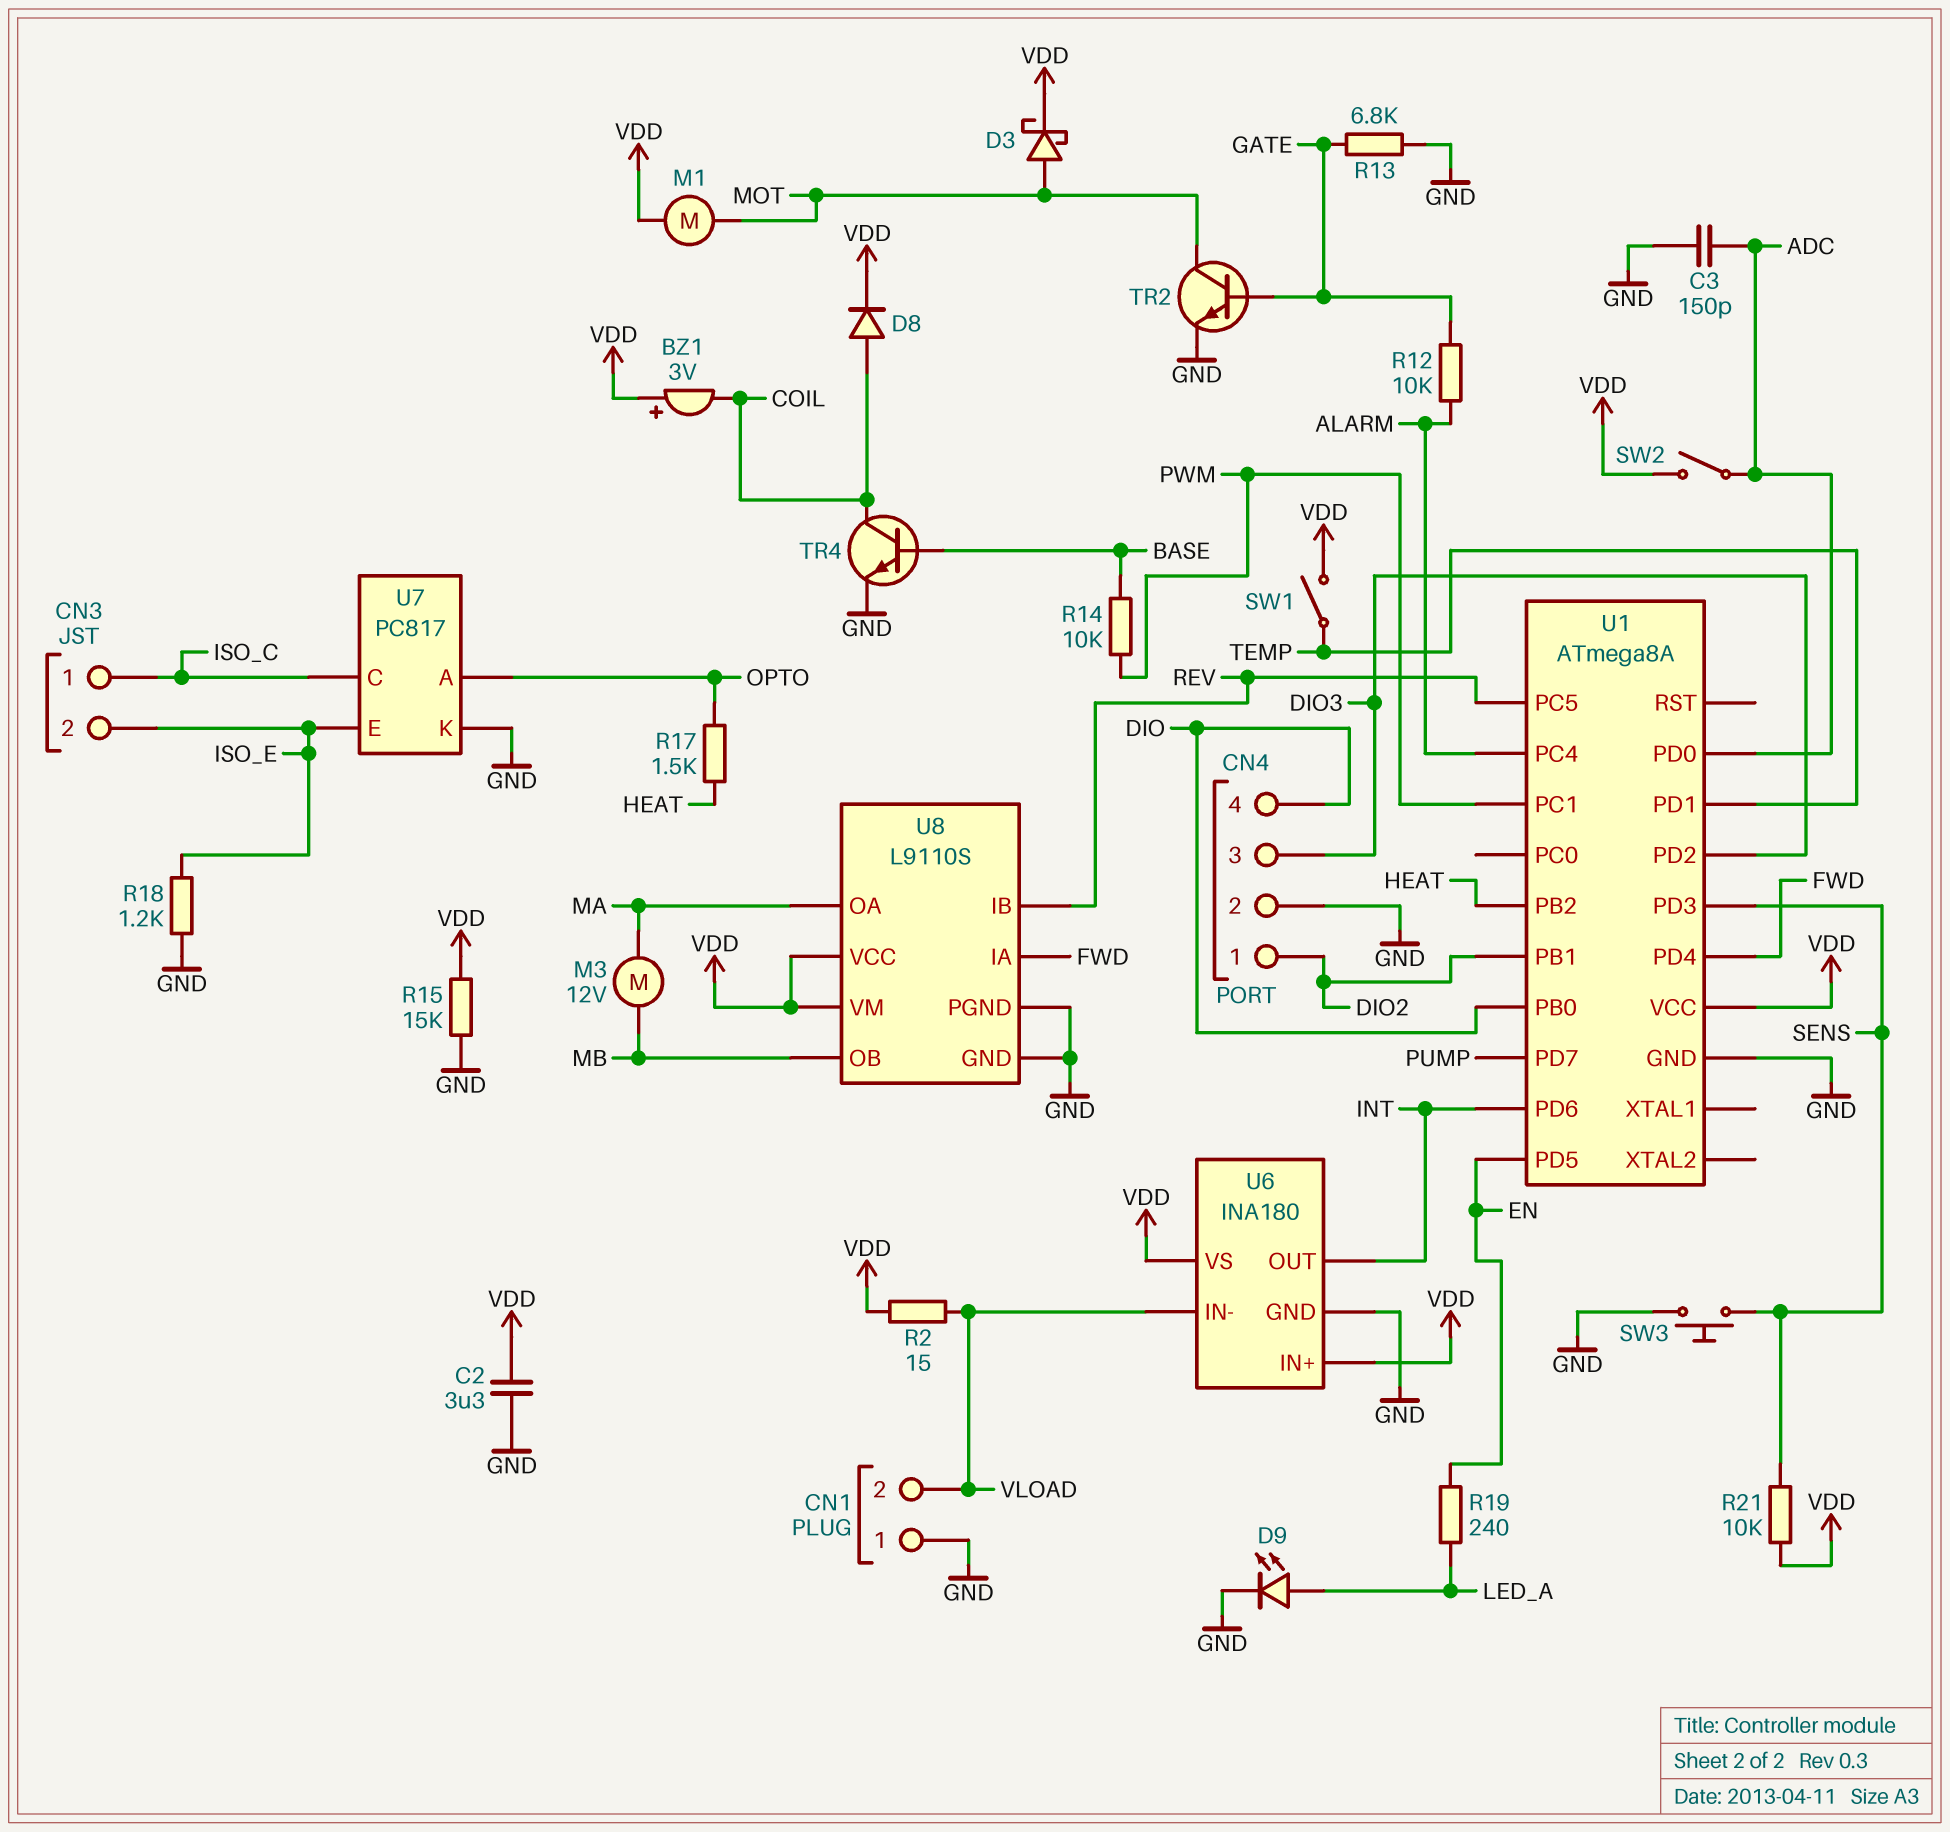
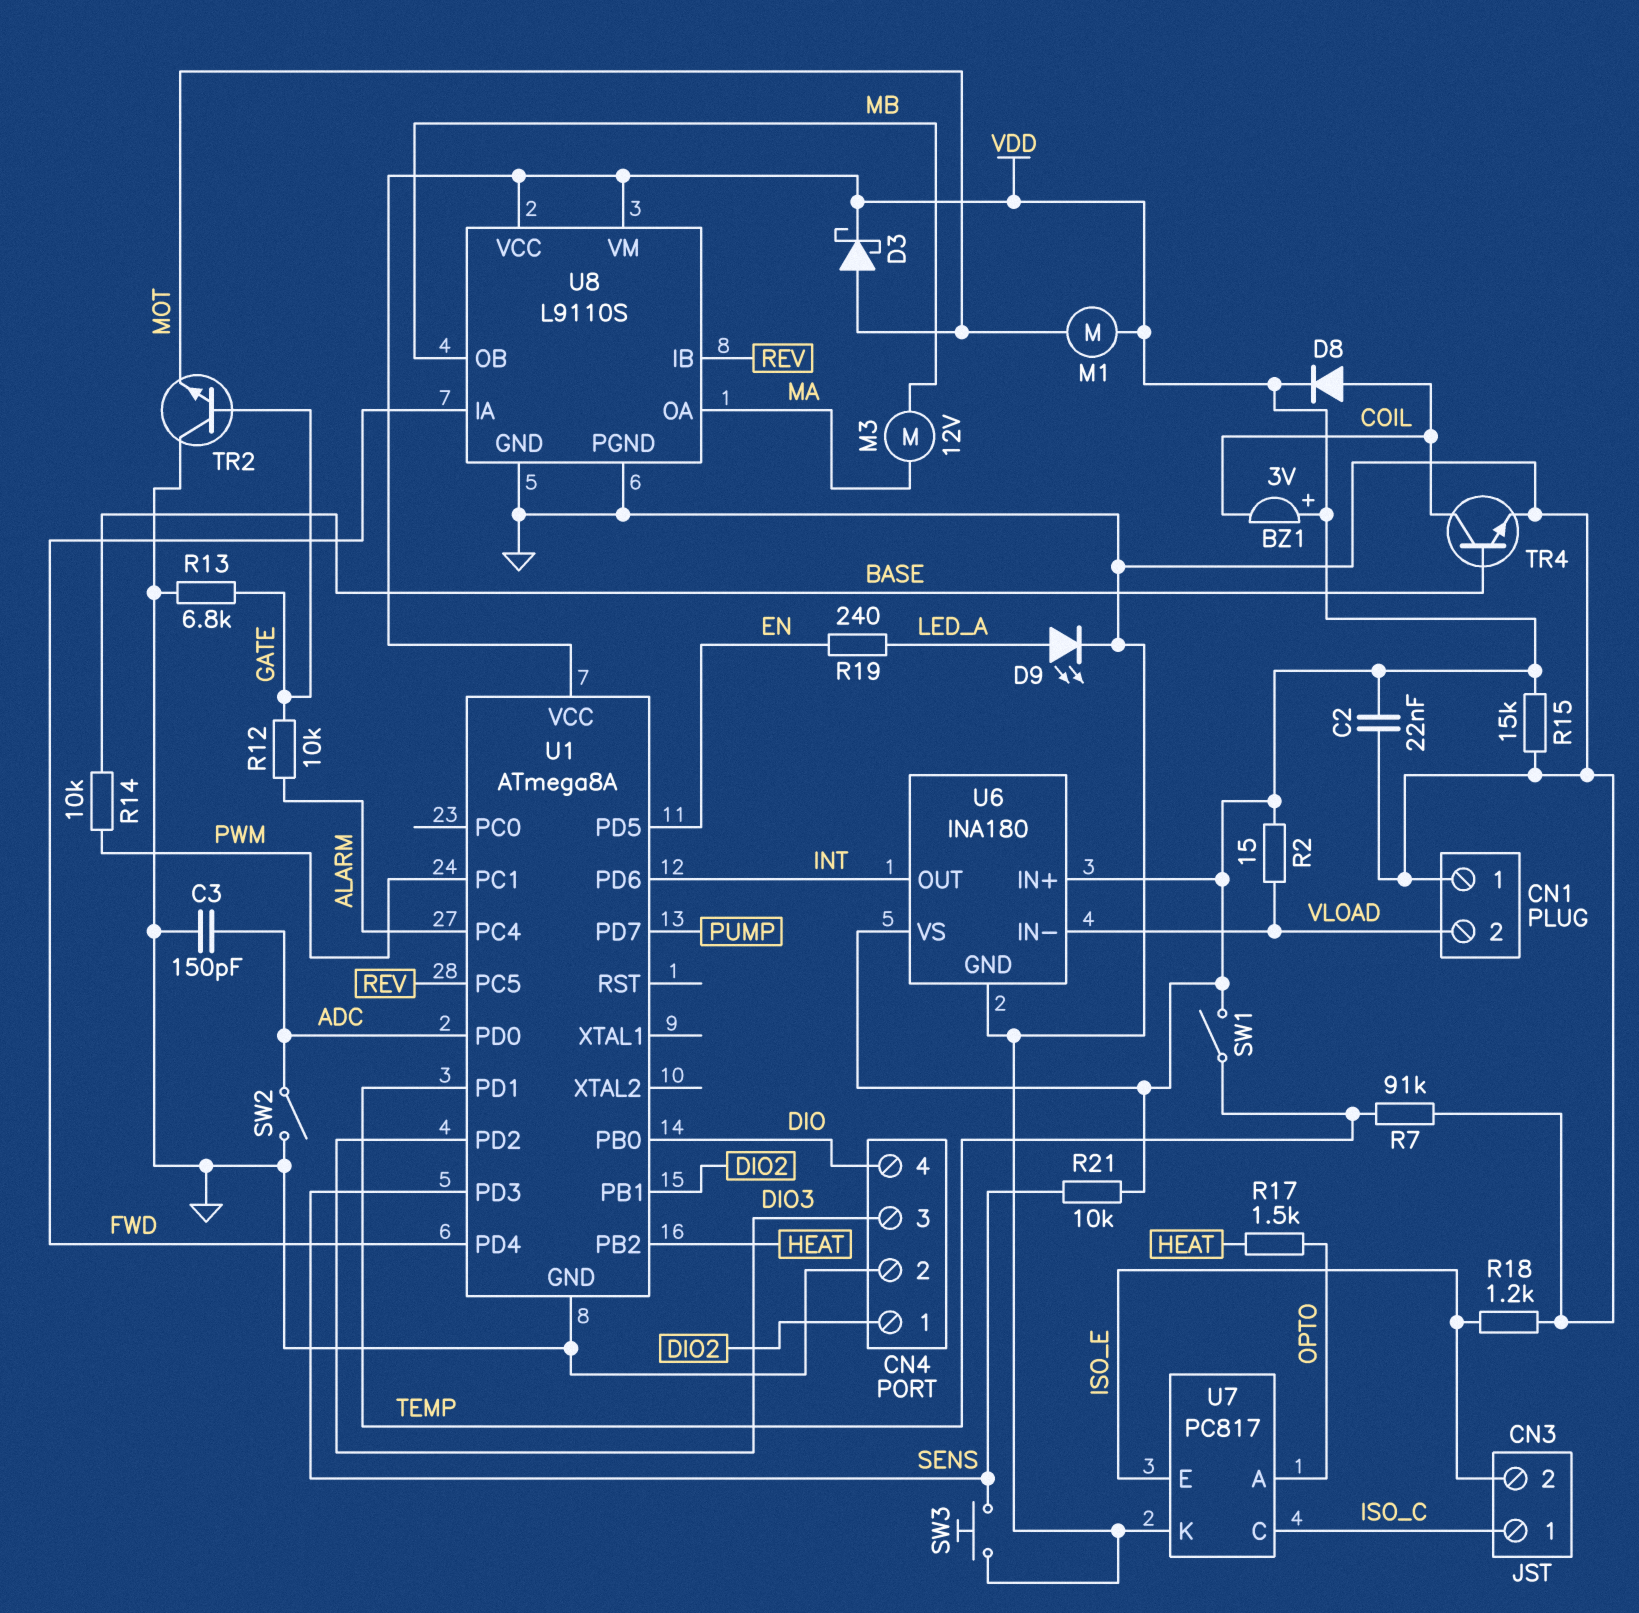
C2: 3.3uF (GND, VDD) -> 22nF (GND, VDD)
R7: none -> 91k (GND, TEMP)
SW2: switch (ADC, VDD) -> switch (ADC, GND)
TR2: NPN (B GATE, C MOT, E GND) -> NPN (B GATE, C GND, E MOT)

